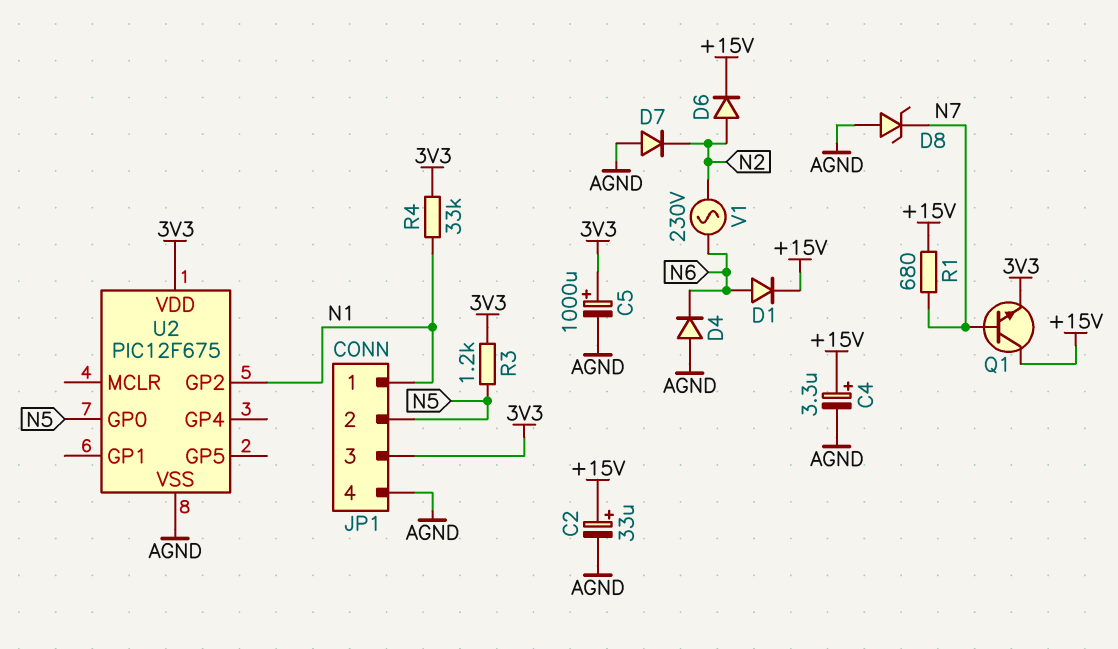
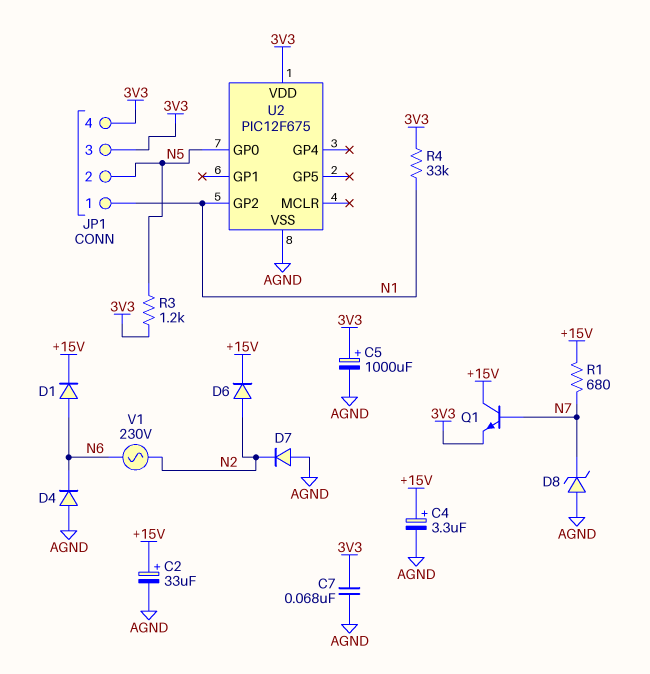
C7: none -> 68nF (3V3, AGND)
JP1 pin 4: AGND -> 3V3

